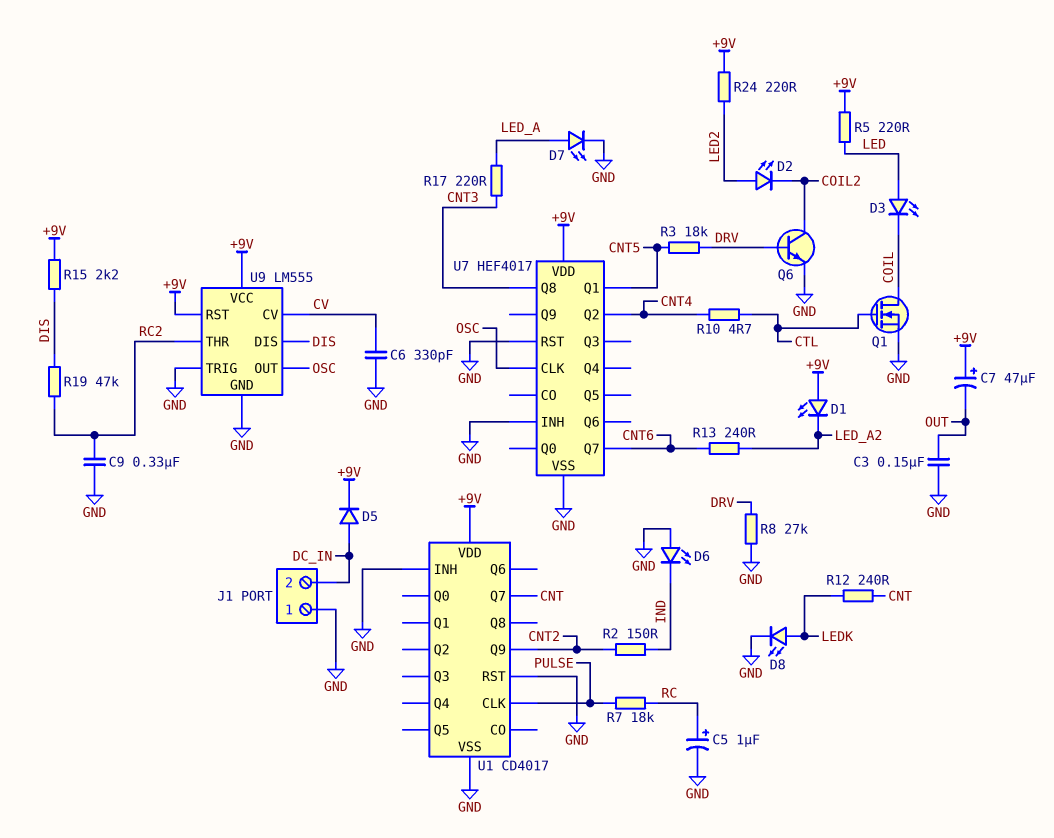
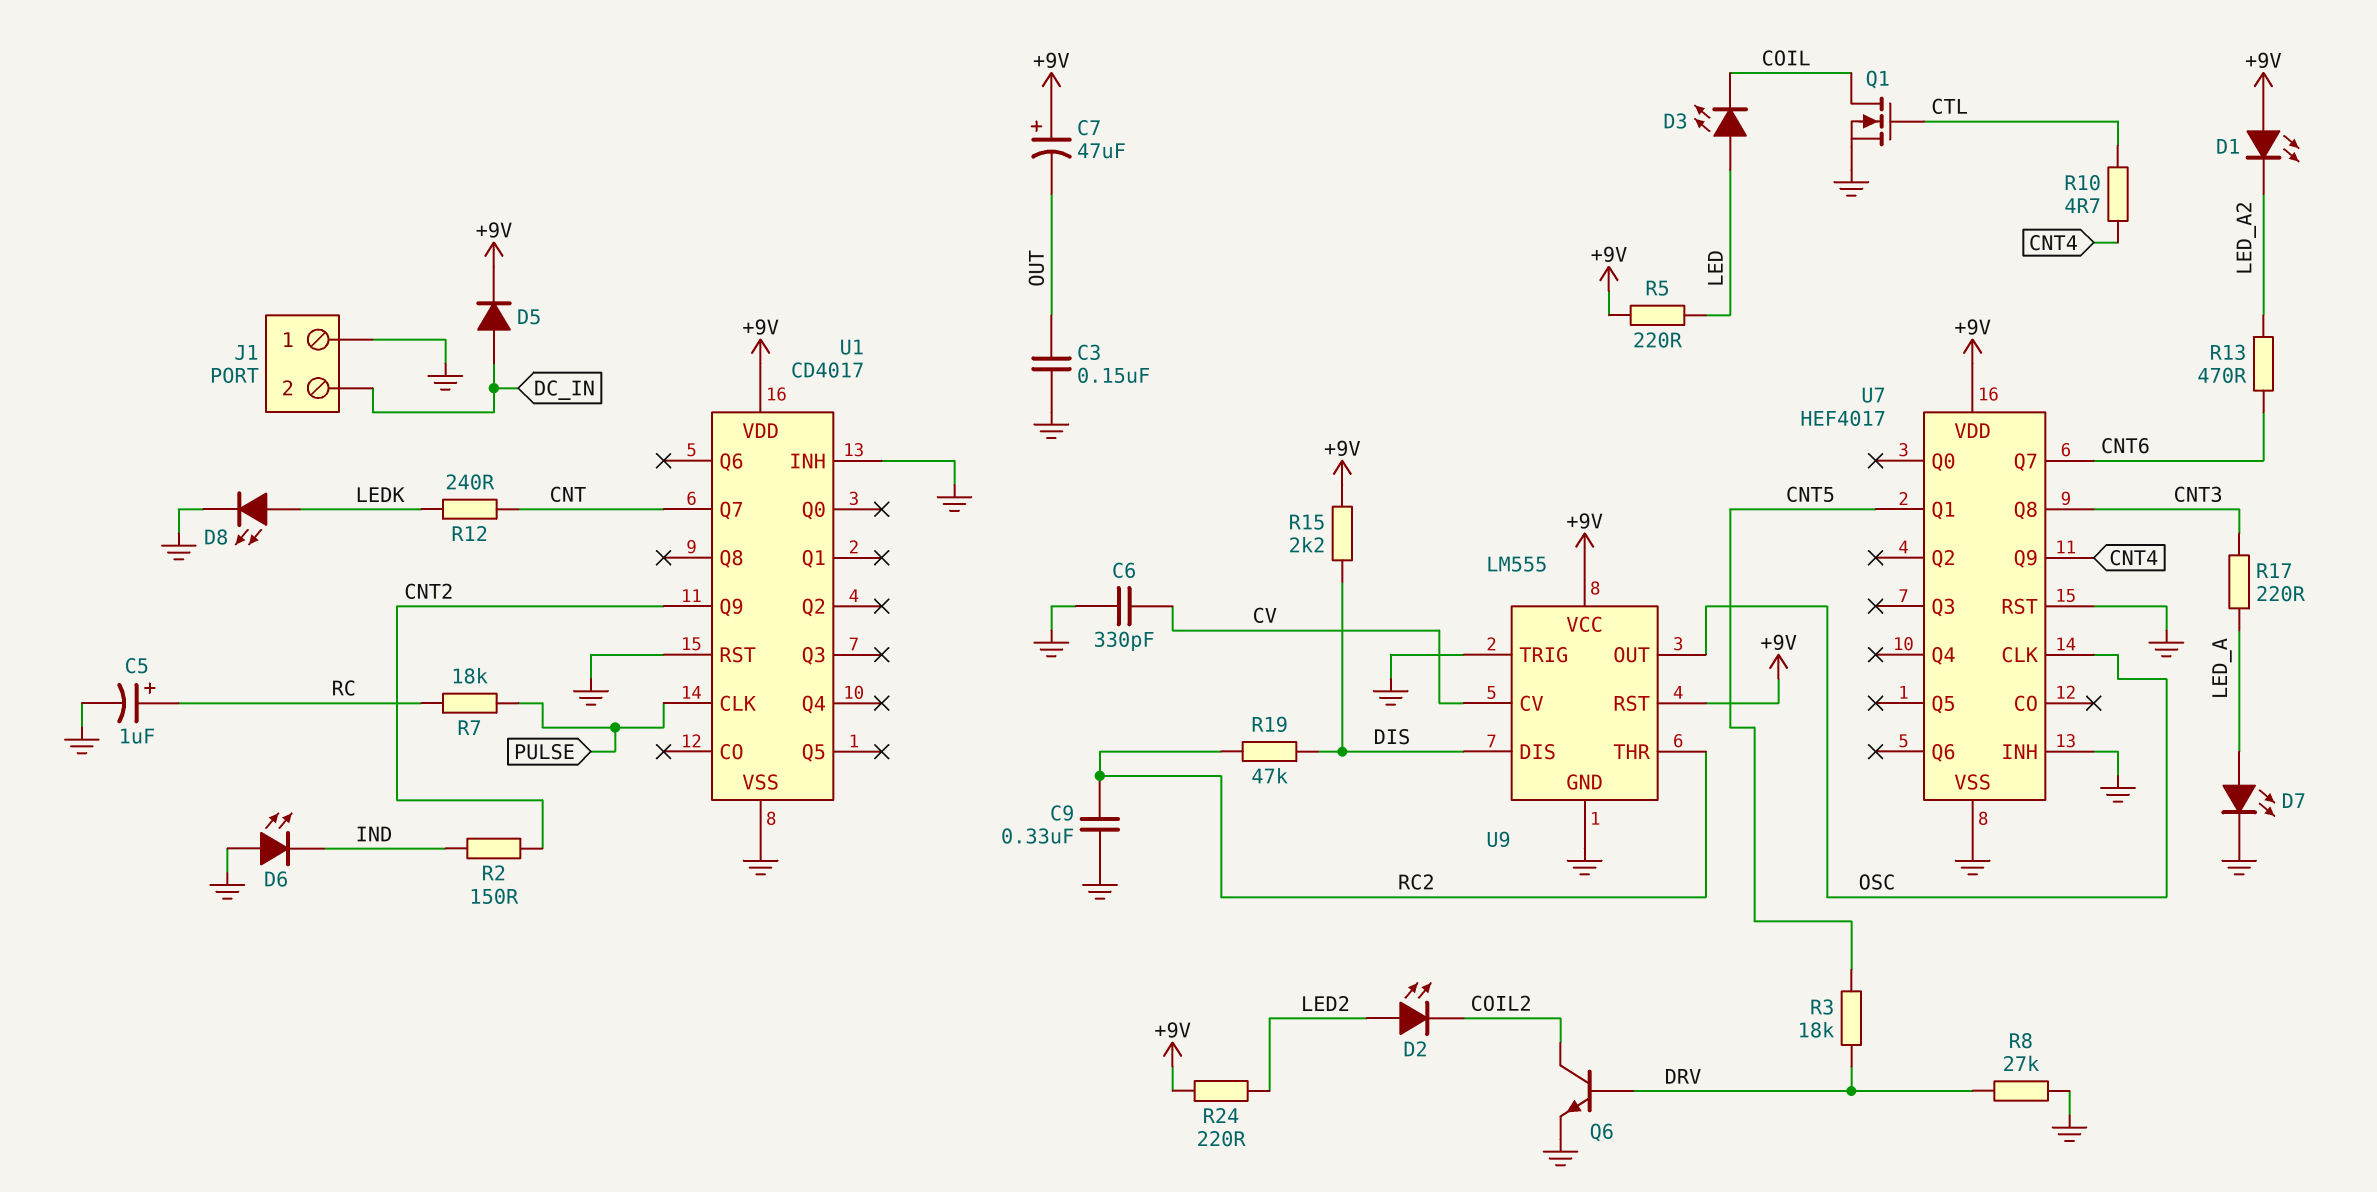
R13: 240 (CNT6, LED_A2) -> 470 (CNT6, LED_A2)
U7 pin Q2: CNT4 -> none
U7 pin Q9: none -> CNT4

